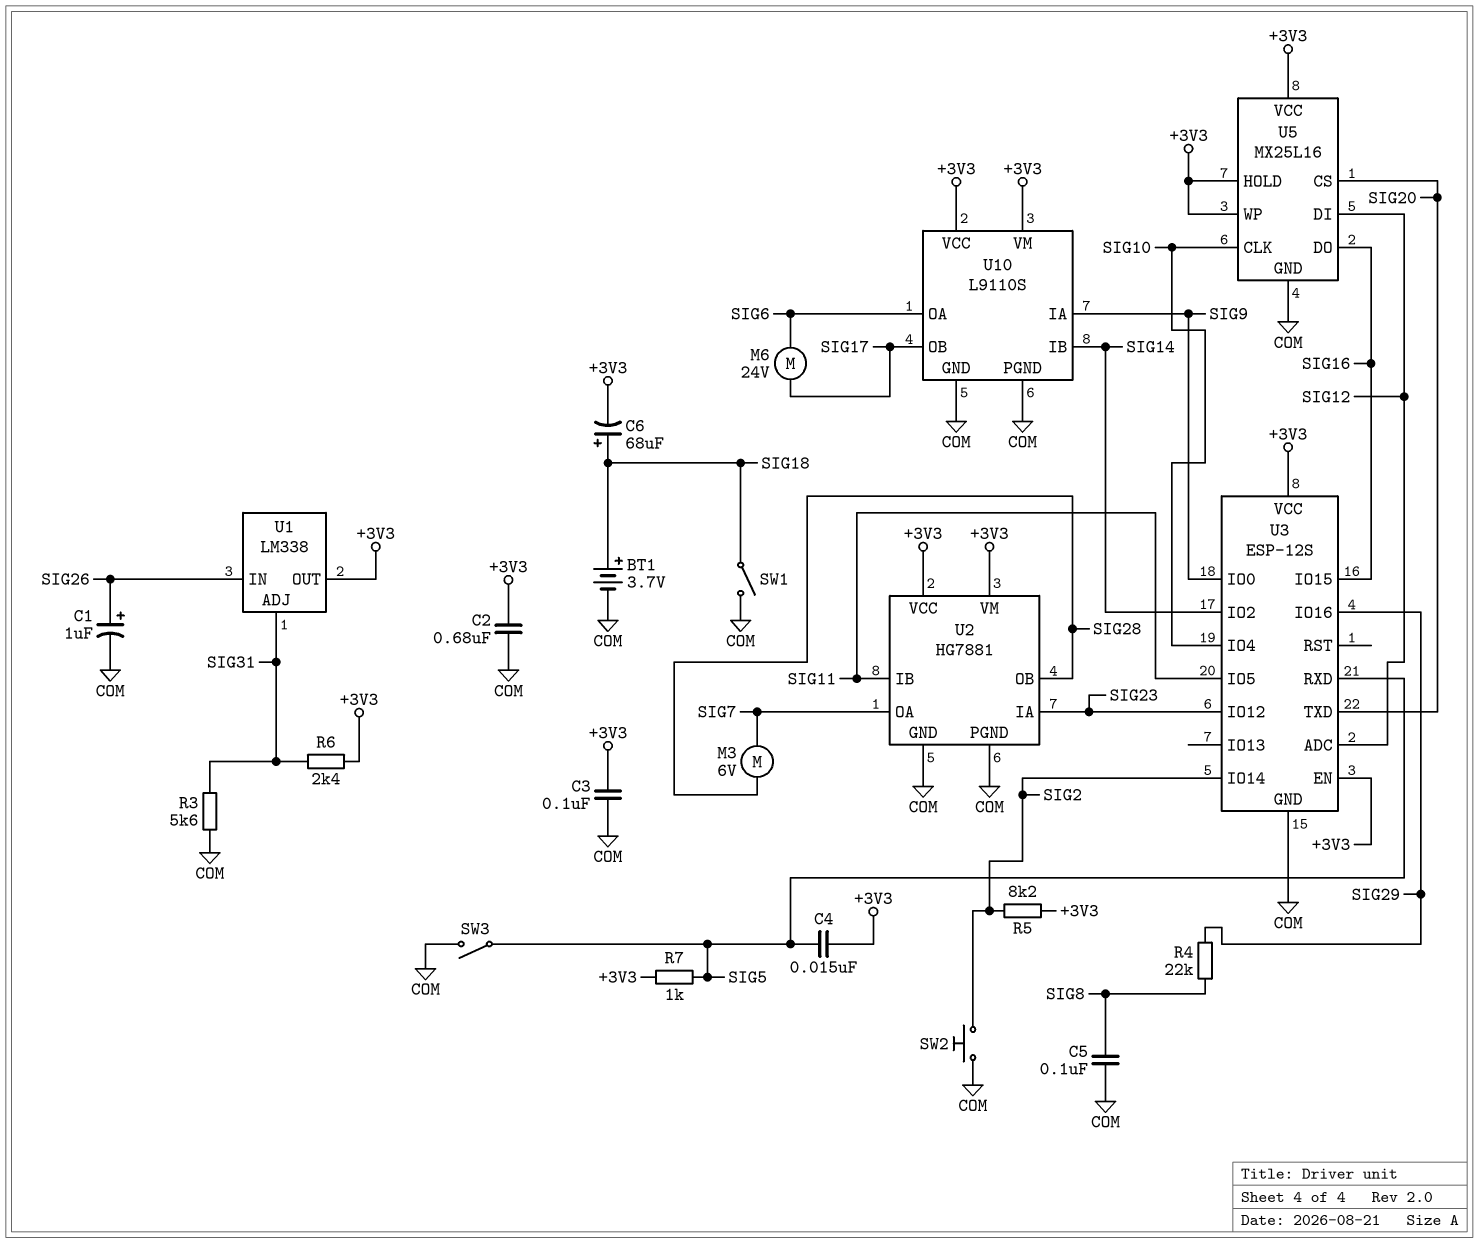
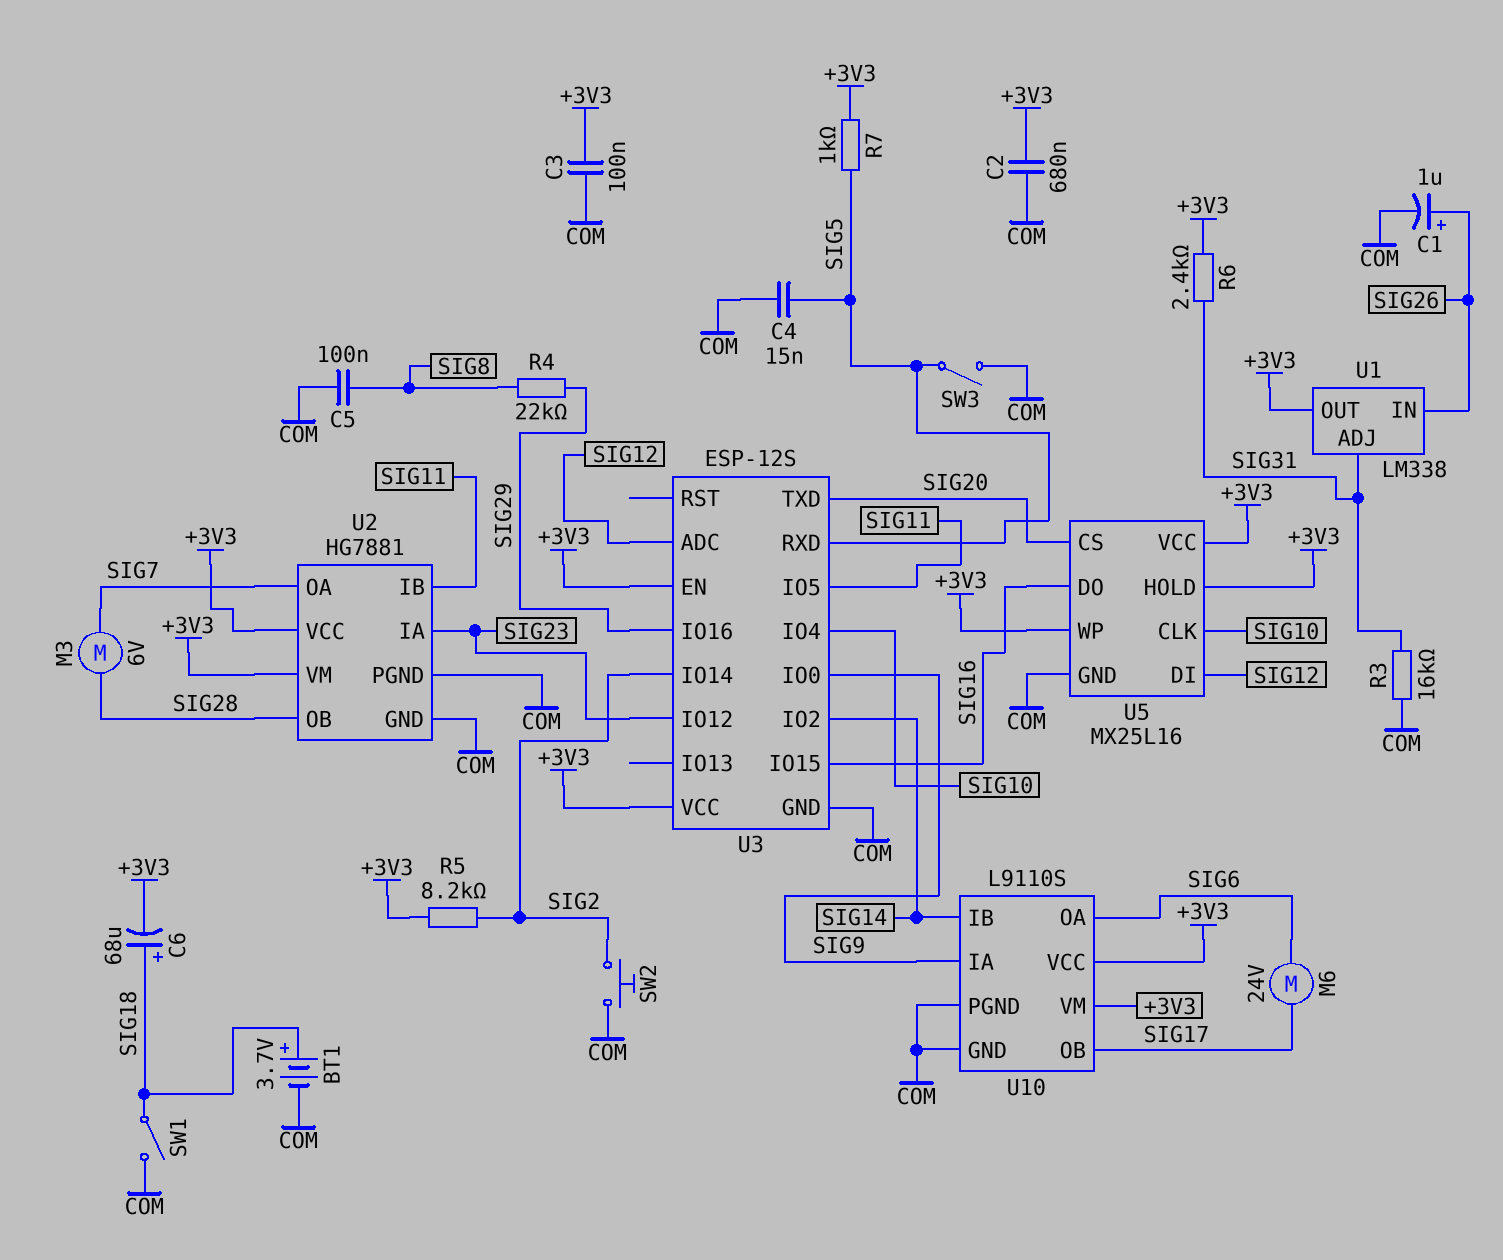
C4: 15nF (+3V3, SIG5) -> 15nF (COM, SIG5)
R3: 5.6k (COM, SIG31) -> 16k (COM, SIG31)

